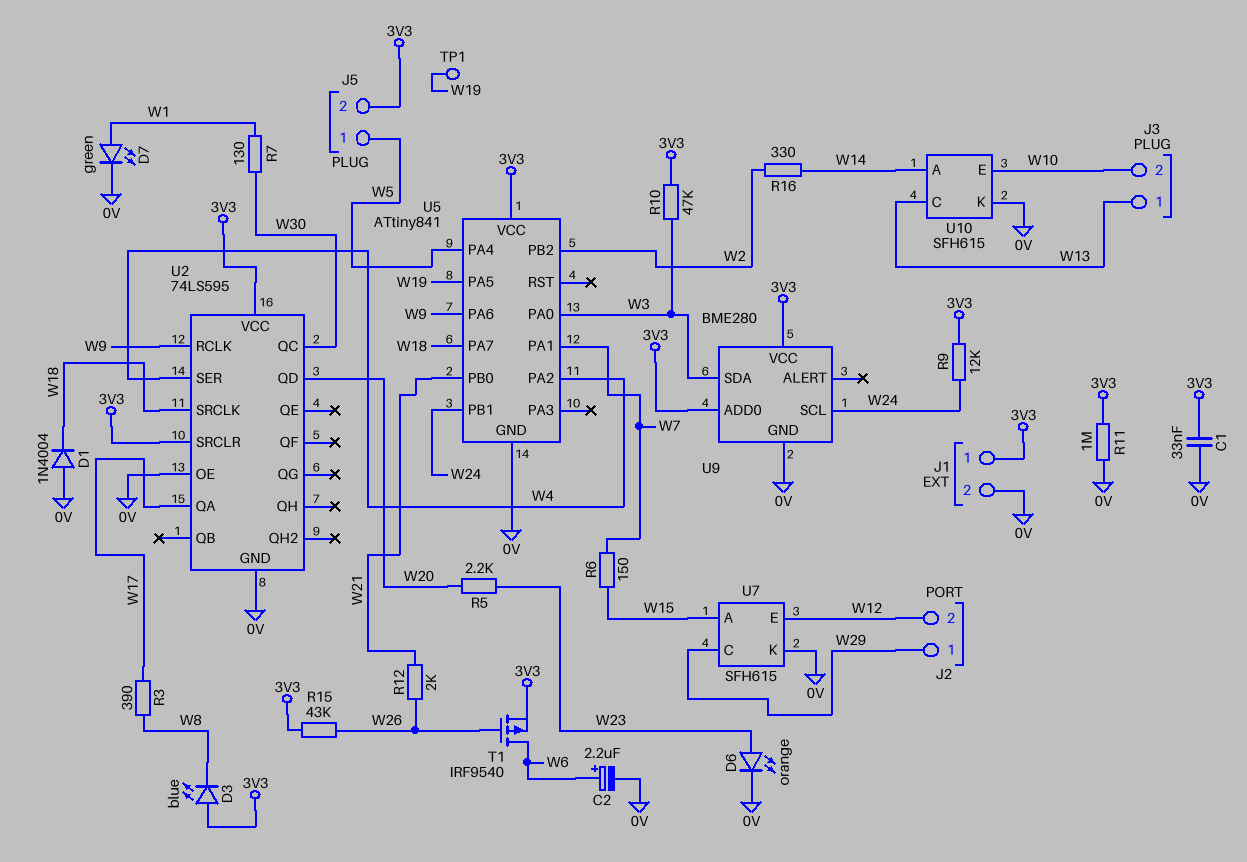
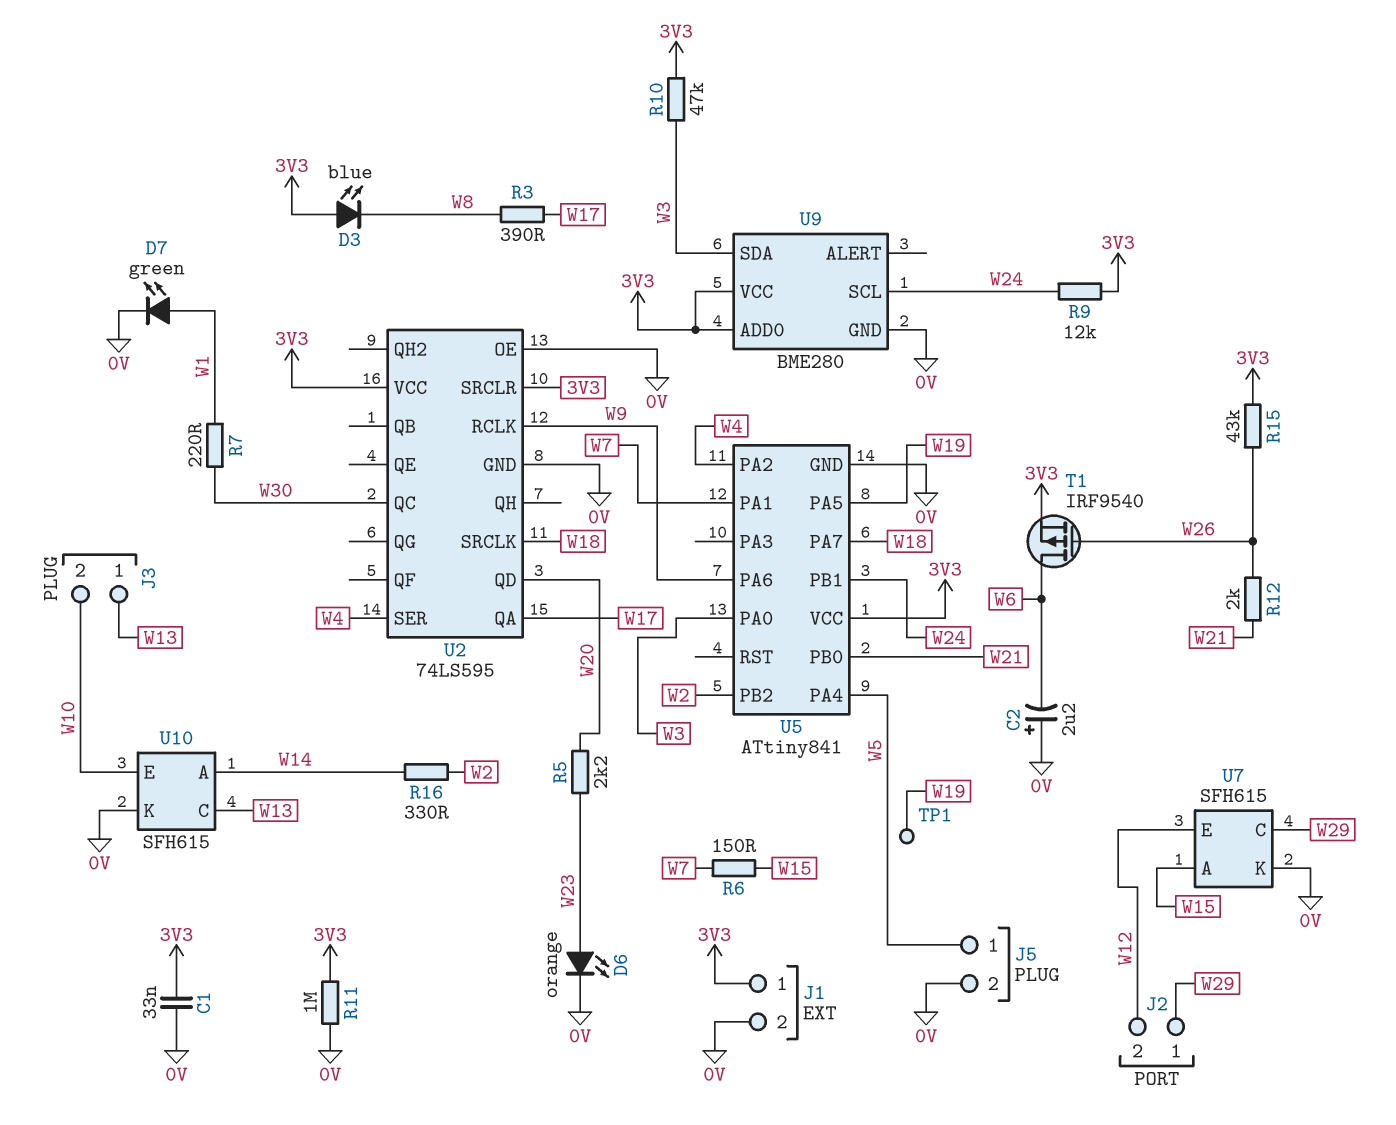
C2: 2.2uF (plus W6, minus 0V) -> 2.2uF (plus 0V, minus W6)
D1: diode 1N4004 (A 0V, K W18) -> none
J5 pin 2: 3V3 -> 0V
R7: 130 (W1, W30) -> 220 (W1, W30)

